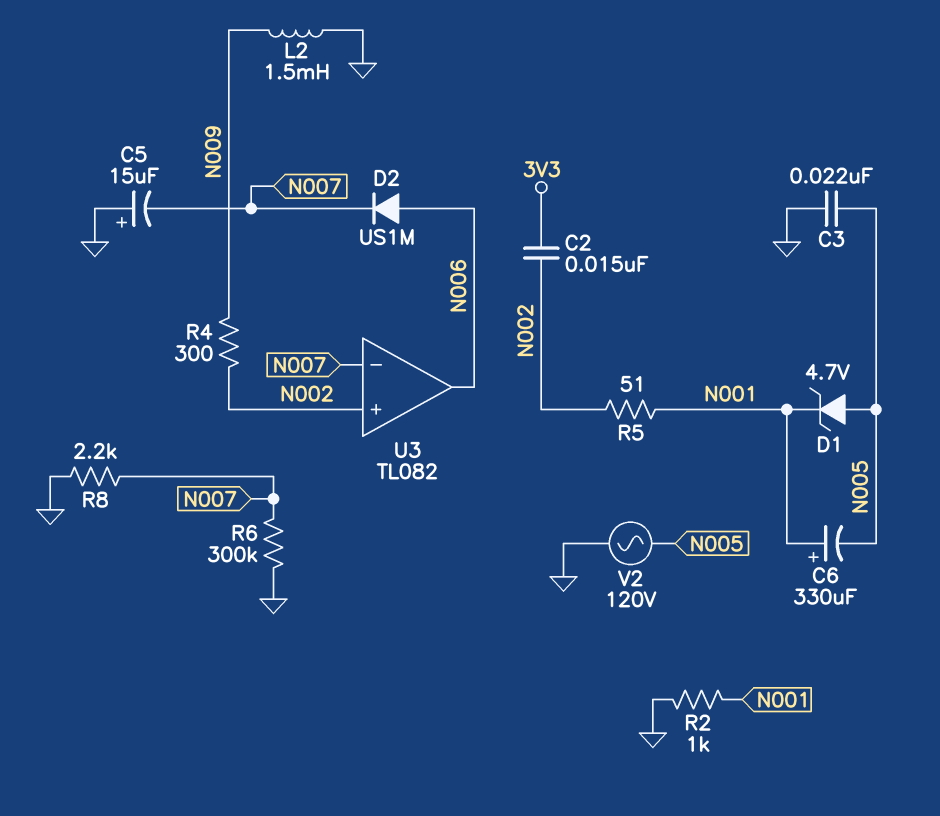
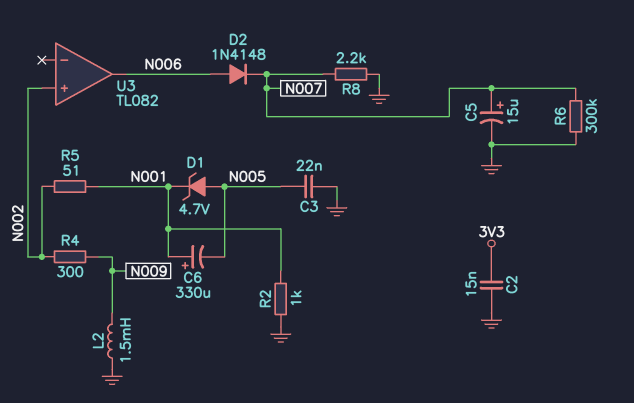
C2: 15nF (3V3, N002) -> 15nF (3V3, GND)
C5: 15uF (plus GND, minus N007) -> 15uF (plus N007, minus GND)
D2: diode US1M (A N006, K N007) -> diode 1N4148 (A N006, K N007)
U3 pin in-: N007 -> none
V2: AC 120V (GND, N005) -> none

